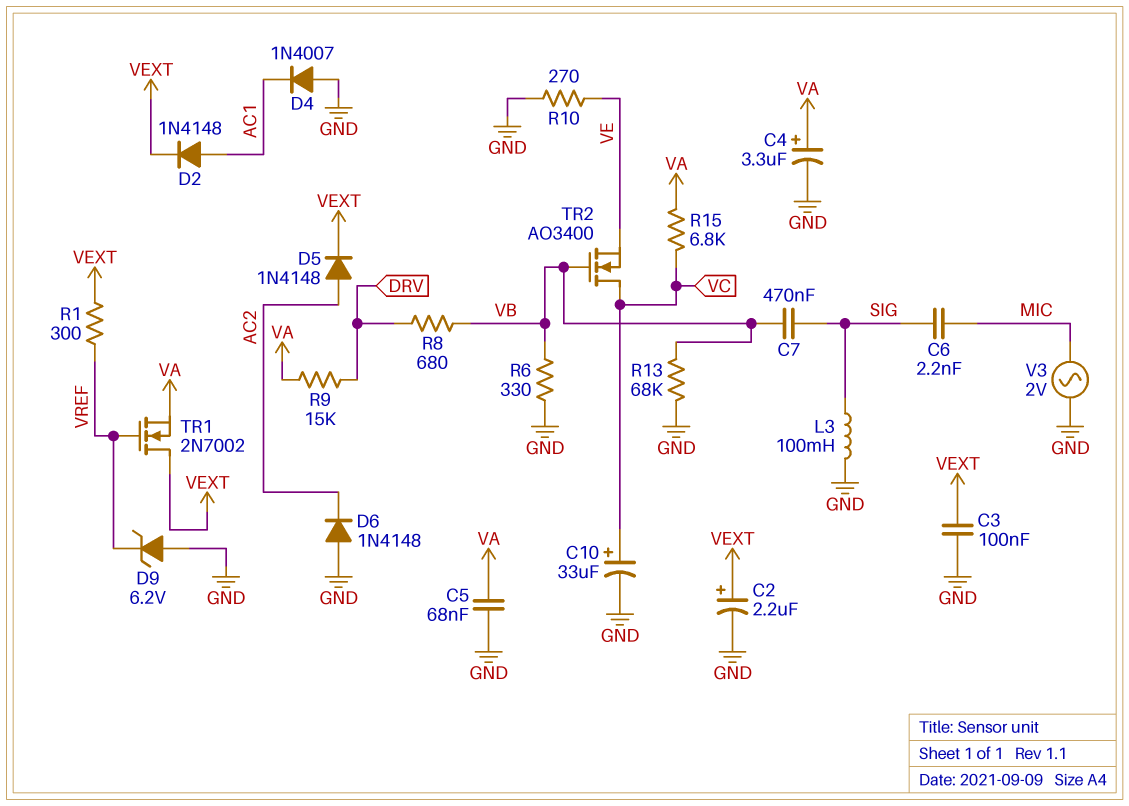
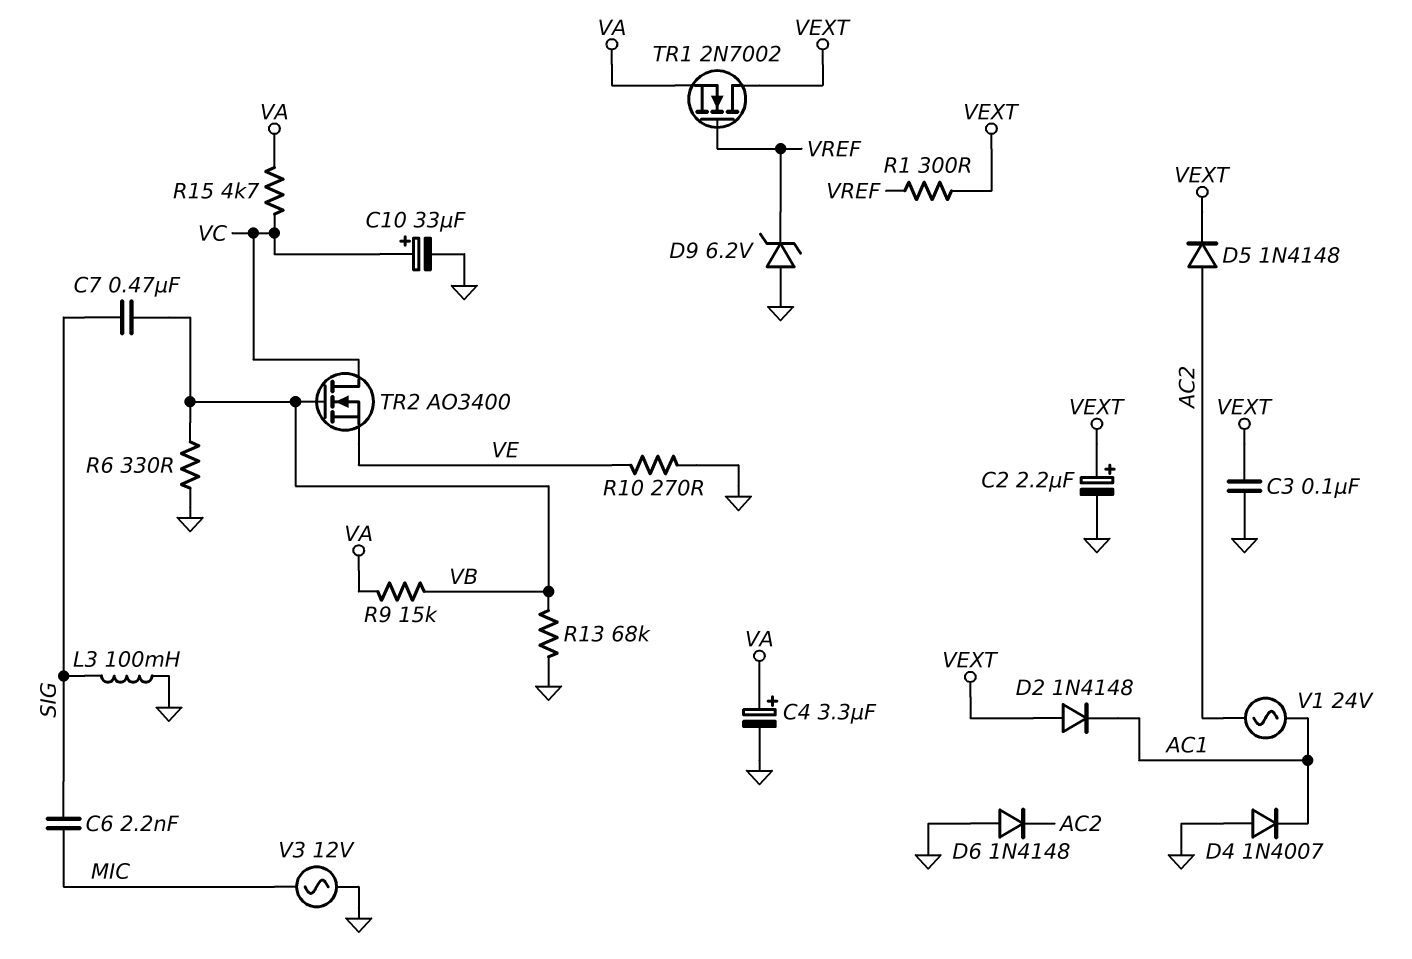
C5: 68nF (GND, VA) -> none
D2: diode 1N4148 (A AC1, K VEXT) -> diode 1N4148 (A VEXT, K AC1)
R8: 680 (DRV, VB) -> none
R9: 15k (DRV, VA) -> 15k (VA, VB)
R15: 6.8k (VA, VC) -> 4.7k (VA, VC)
V1: none -> AC 24V (AC1, AC2)
V3: AC 2V (GND, MIC) -> AC 12V (GND, MIC)

